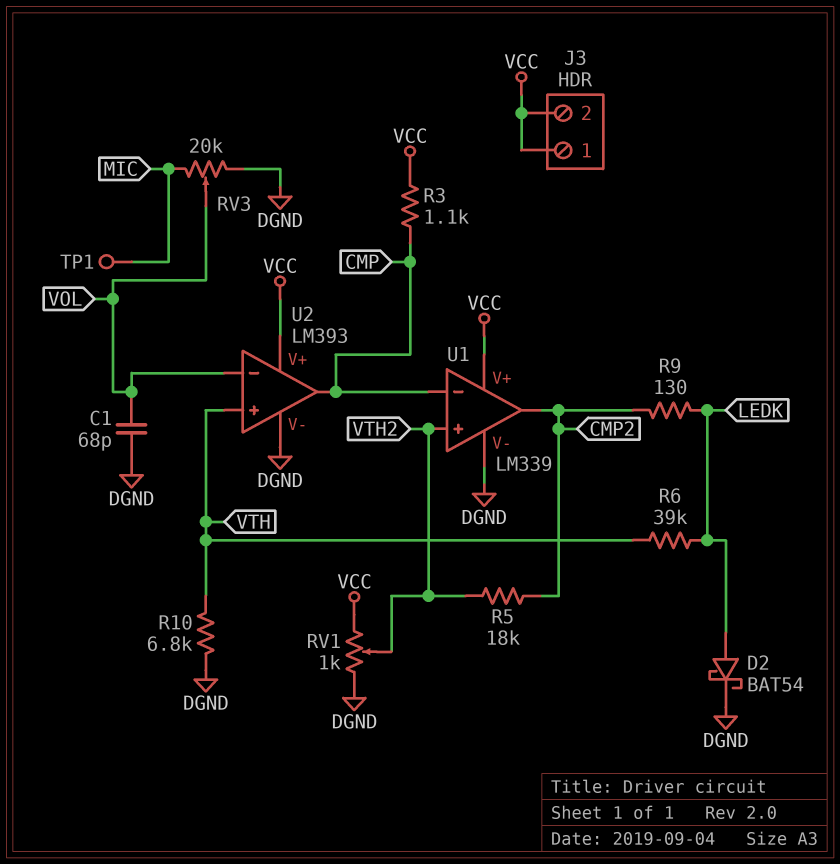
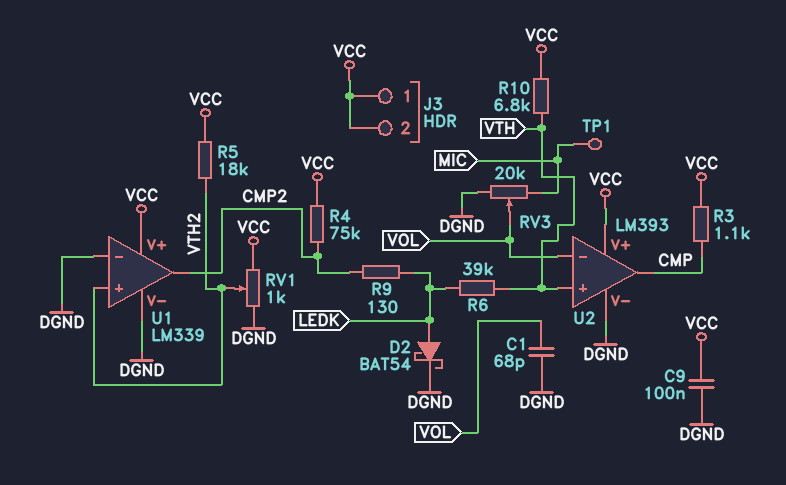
C9: none -> 100nF (DGND, VCC)
R4: none -> 75k (CMP2, VCC)
R5: 18k (CMP2, VTH2) -> 18k (VCC, VTH2)
R10: 6.8k (DGND, VTH) -> 6.8k (VCC, VTH)
U1 pin in-: CMP -> DGND

